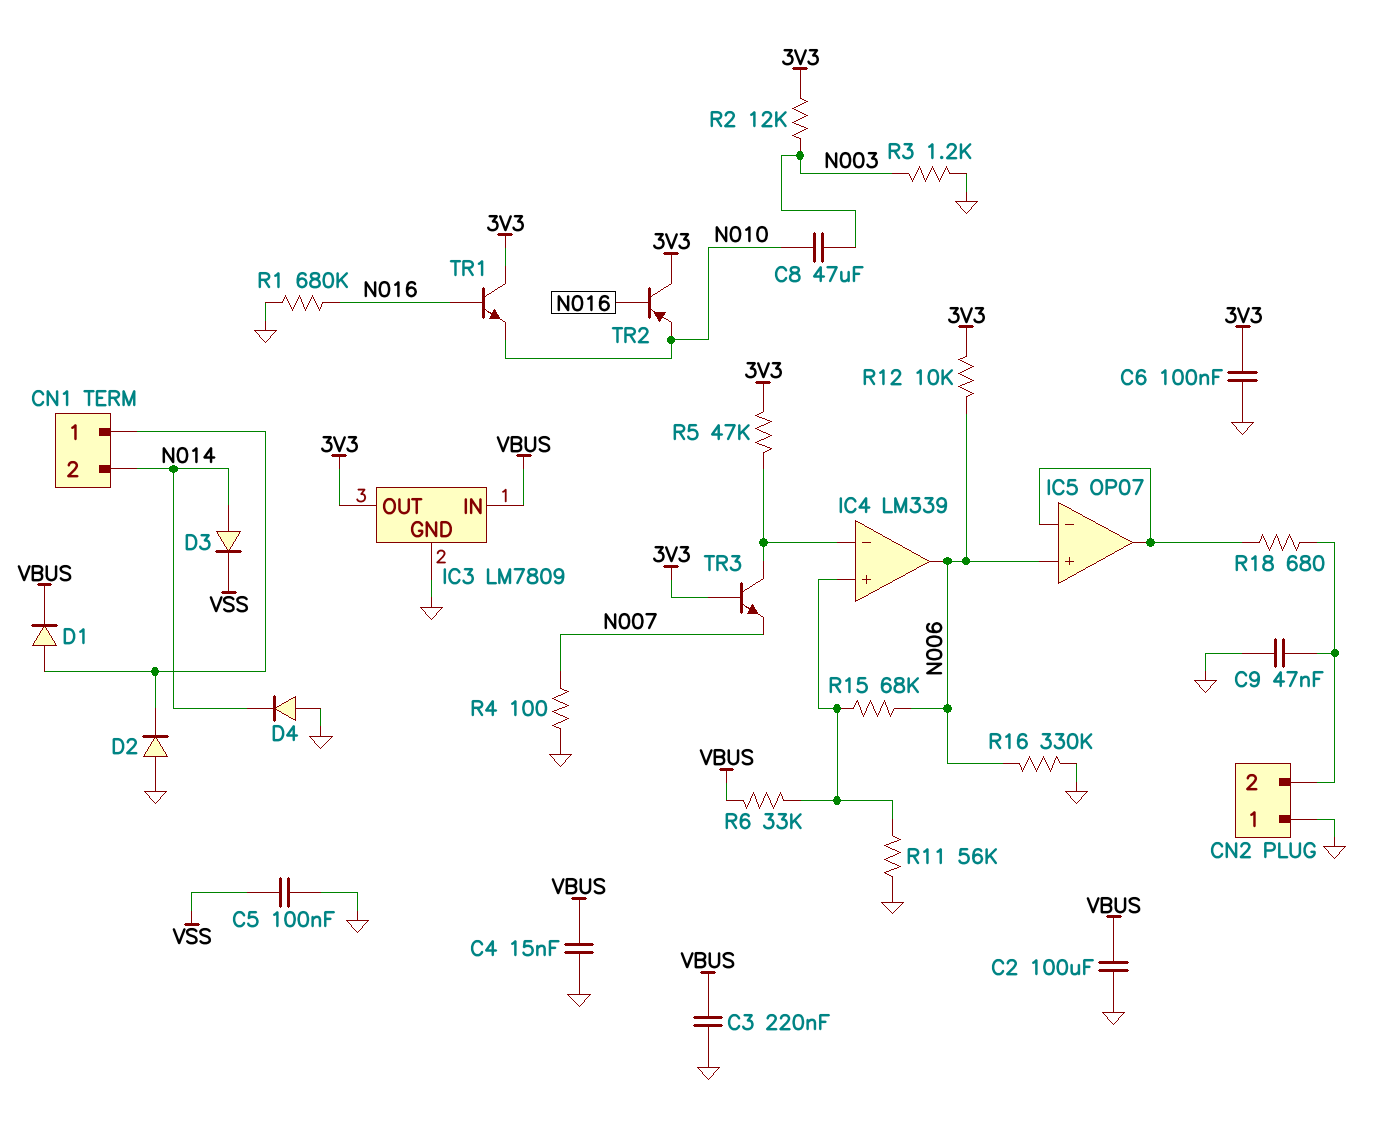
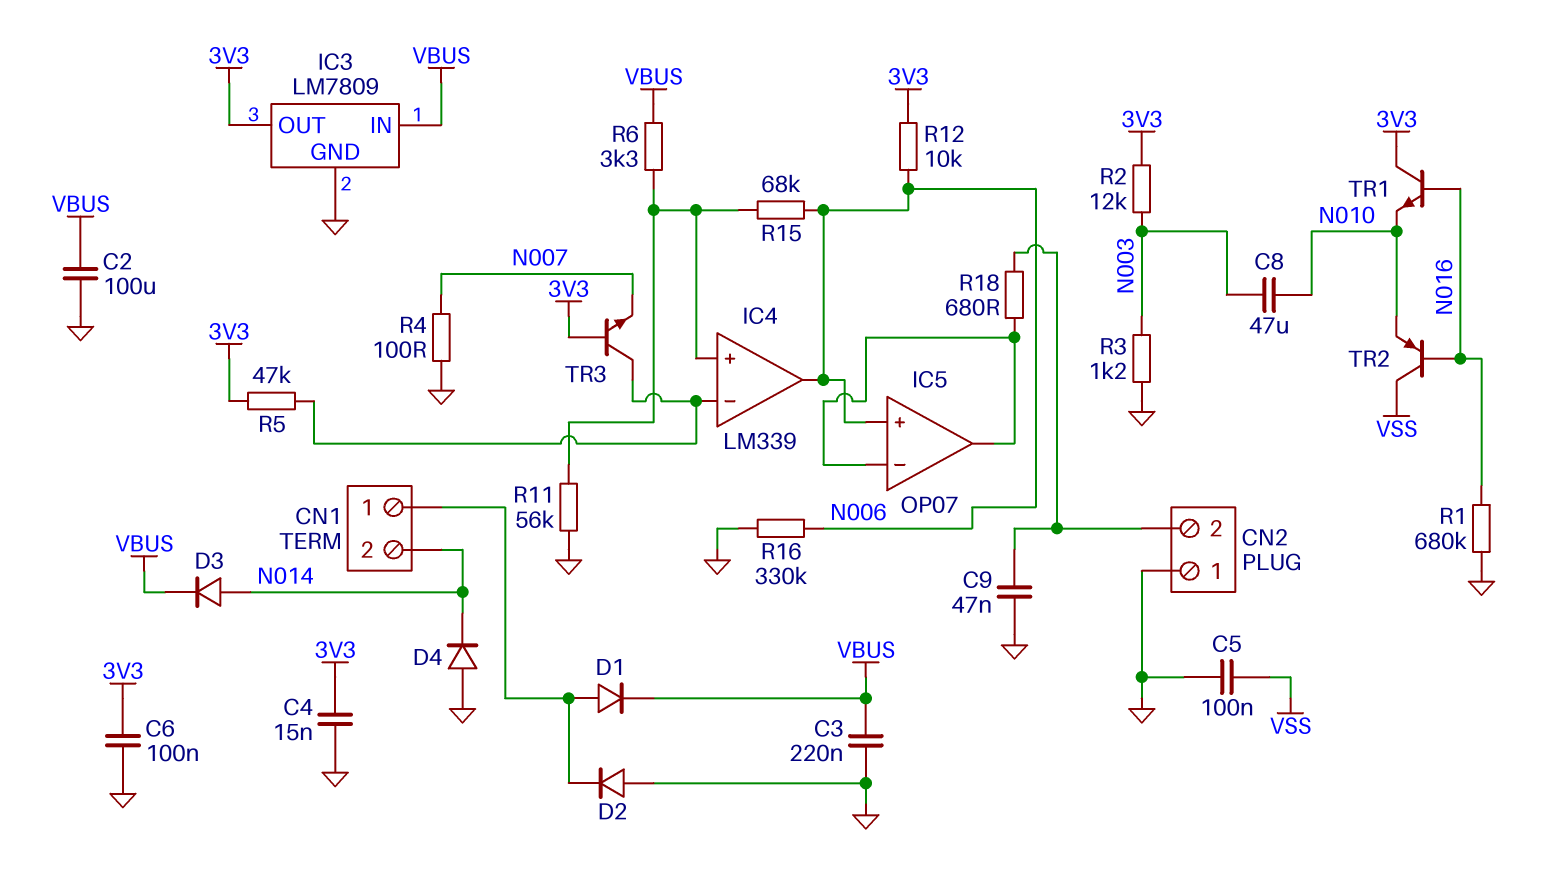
C4: 15nF (GND, VBUS) -> 15nF (3V3, GND)
D3: diode (A N014, K VSS) -> diode (A N014, K VBUS)
R6: 33k (IC4/in+, VBUS) -> 3.3k (IC4/in+, VBUS)
TR2: PNP (B N016, C 3V3, E N010) -> PNP (B N016, C VSS, E N010)

